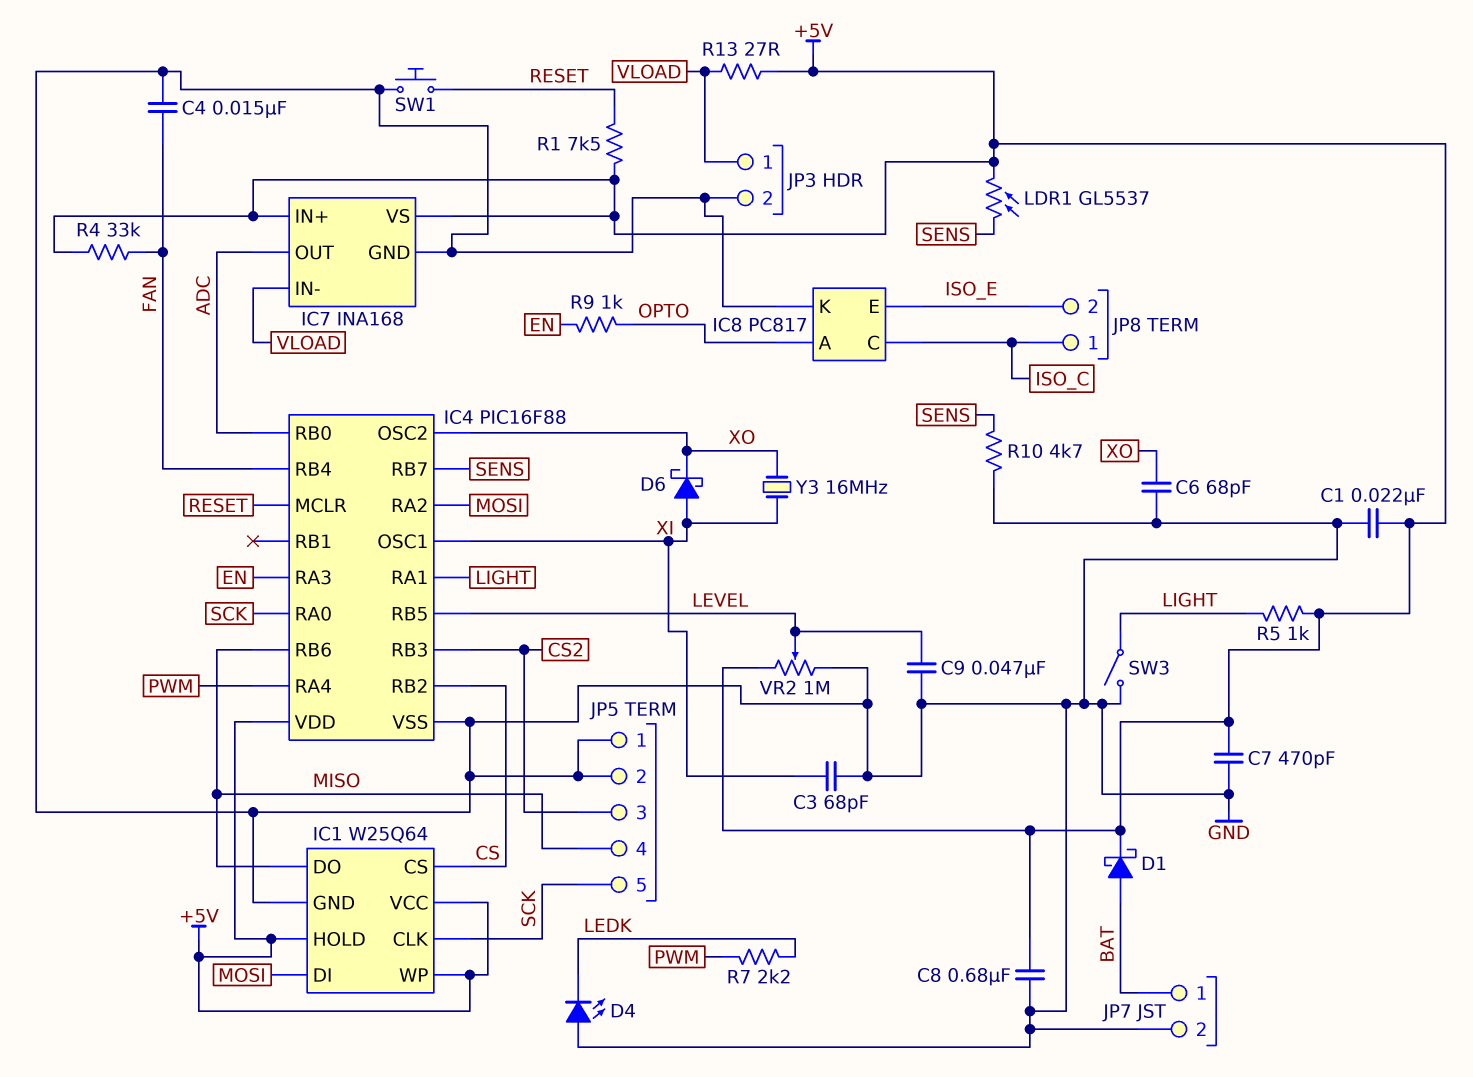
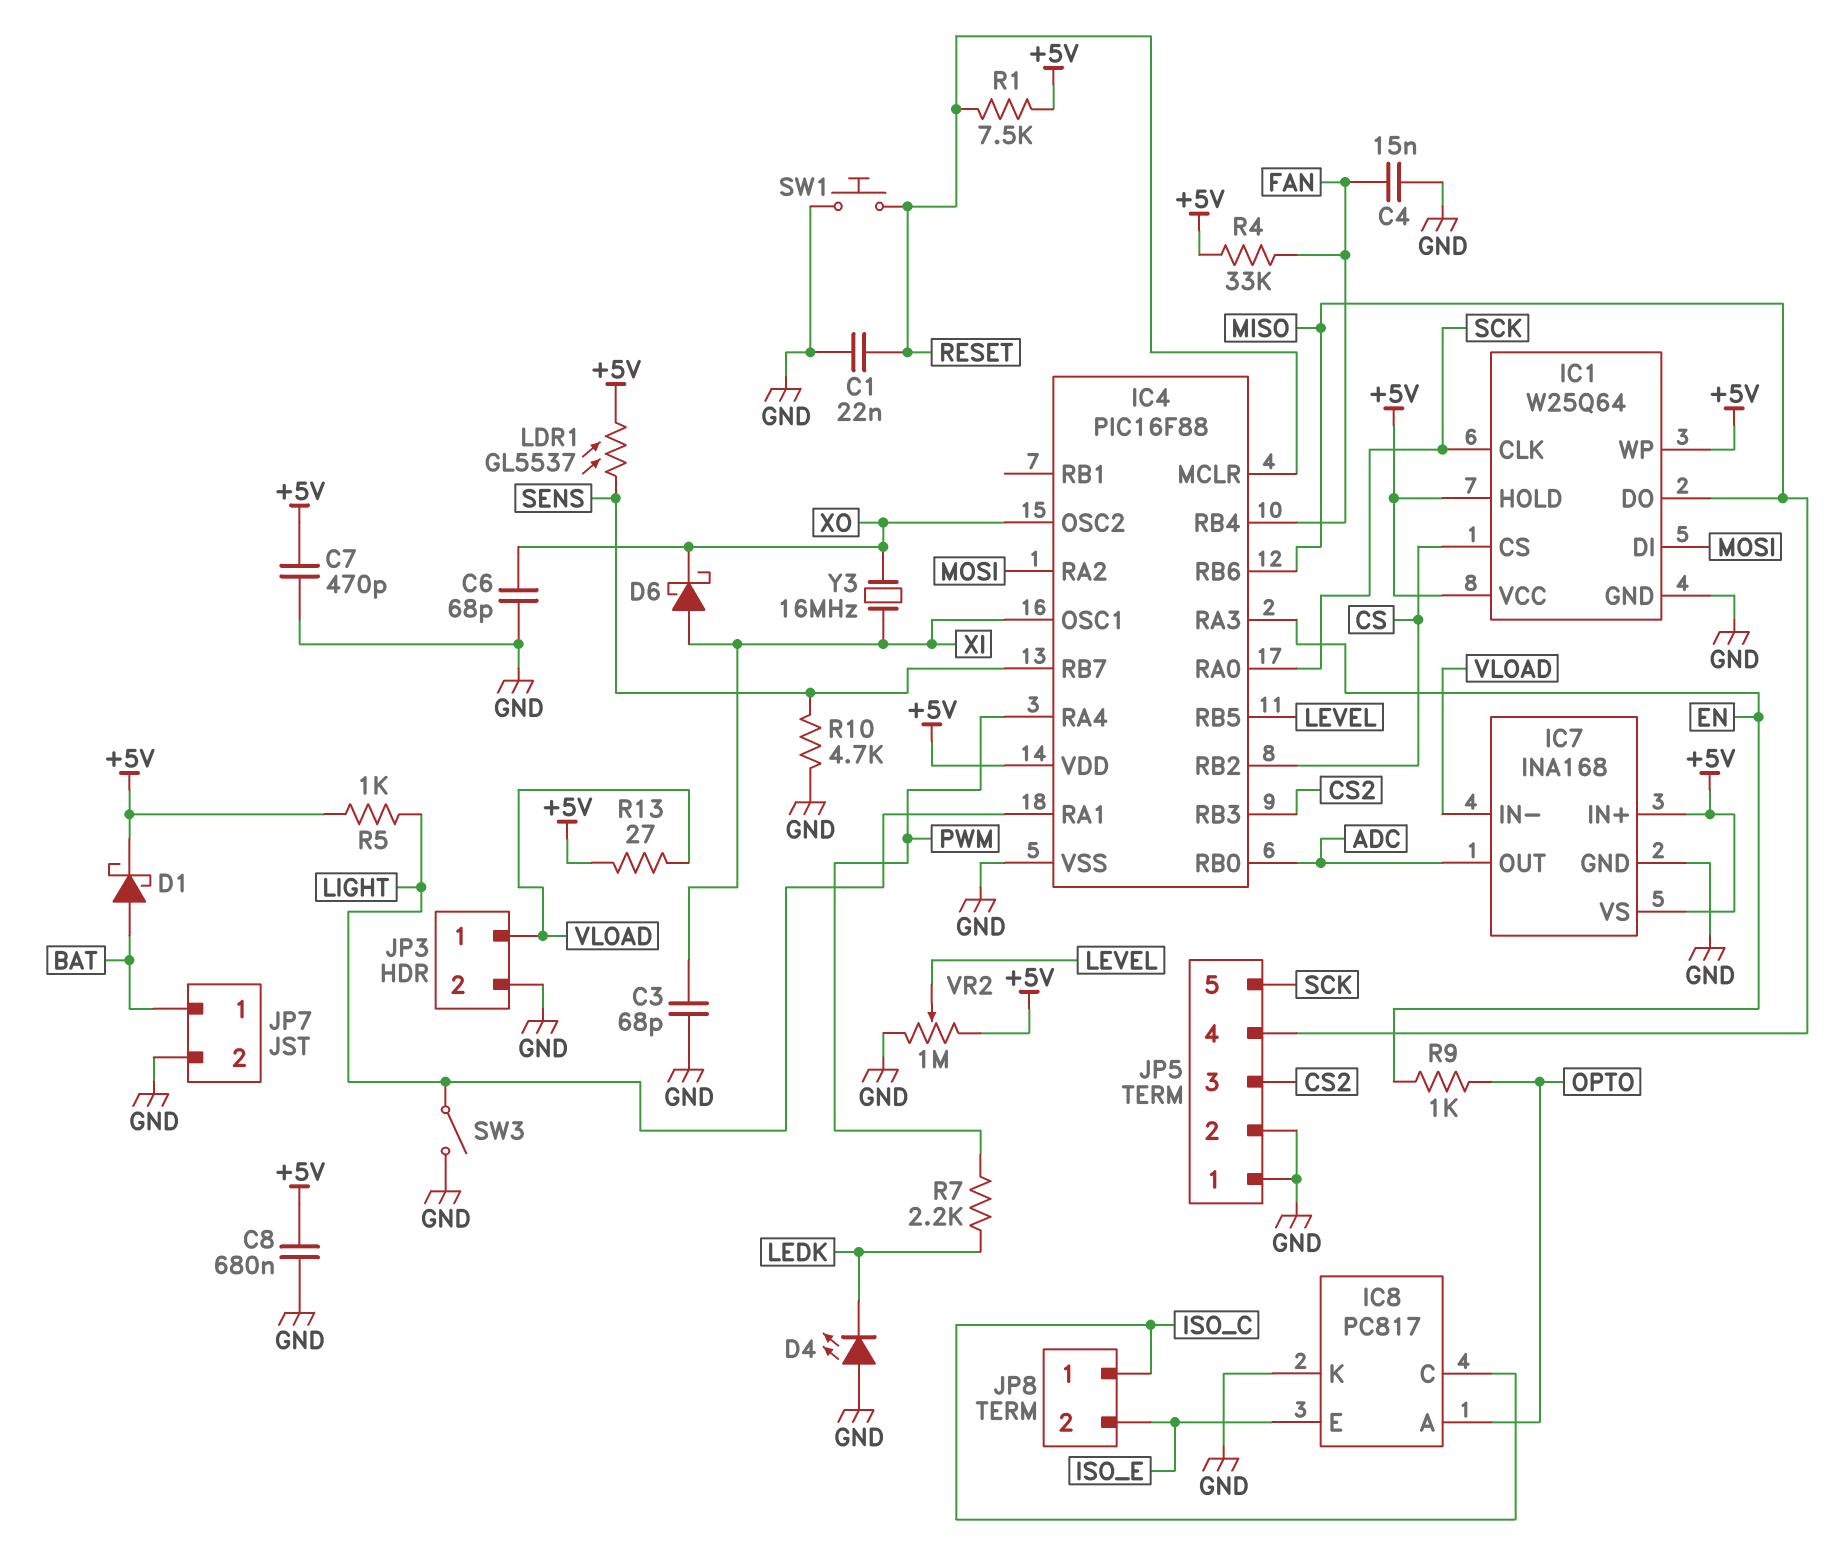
C1: 22nF (+5V, GND) -> 22nF (GND, RESET)
C9: 47nF (GND, LEVEL) -> none

